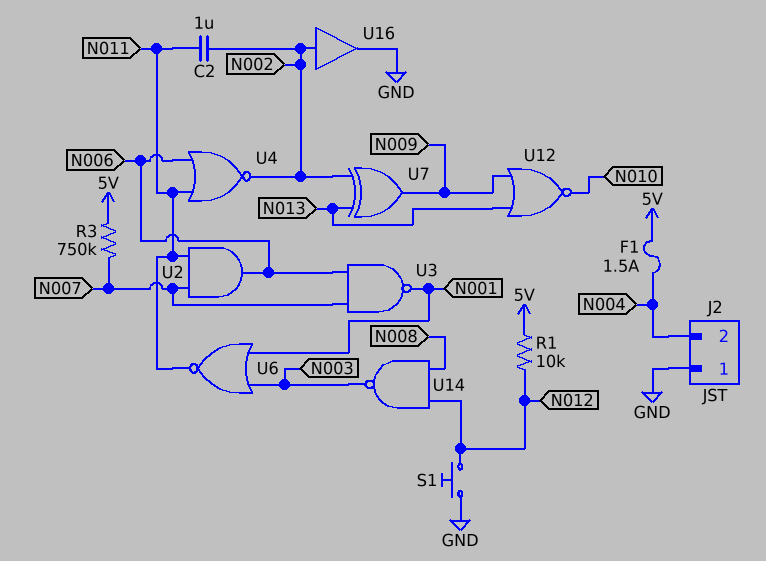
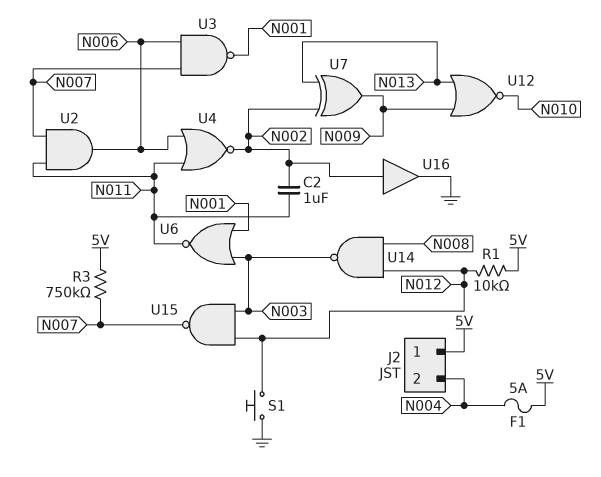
F1: 1.5A (5V, N004) -> 5A (5V, N004)
J2 pin 1: GND -> 5V
U15: none -> NAND (in N003, in N012, out N007)

